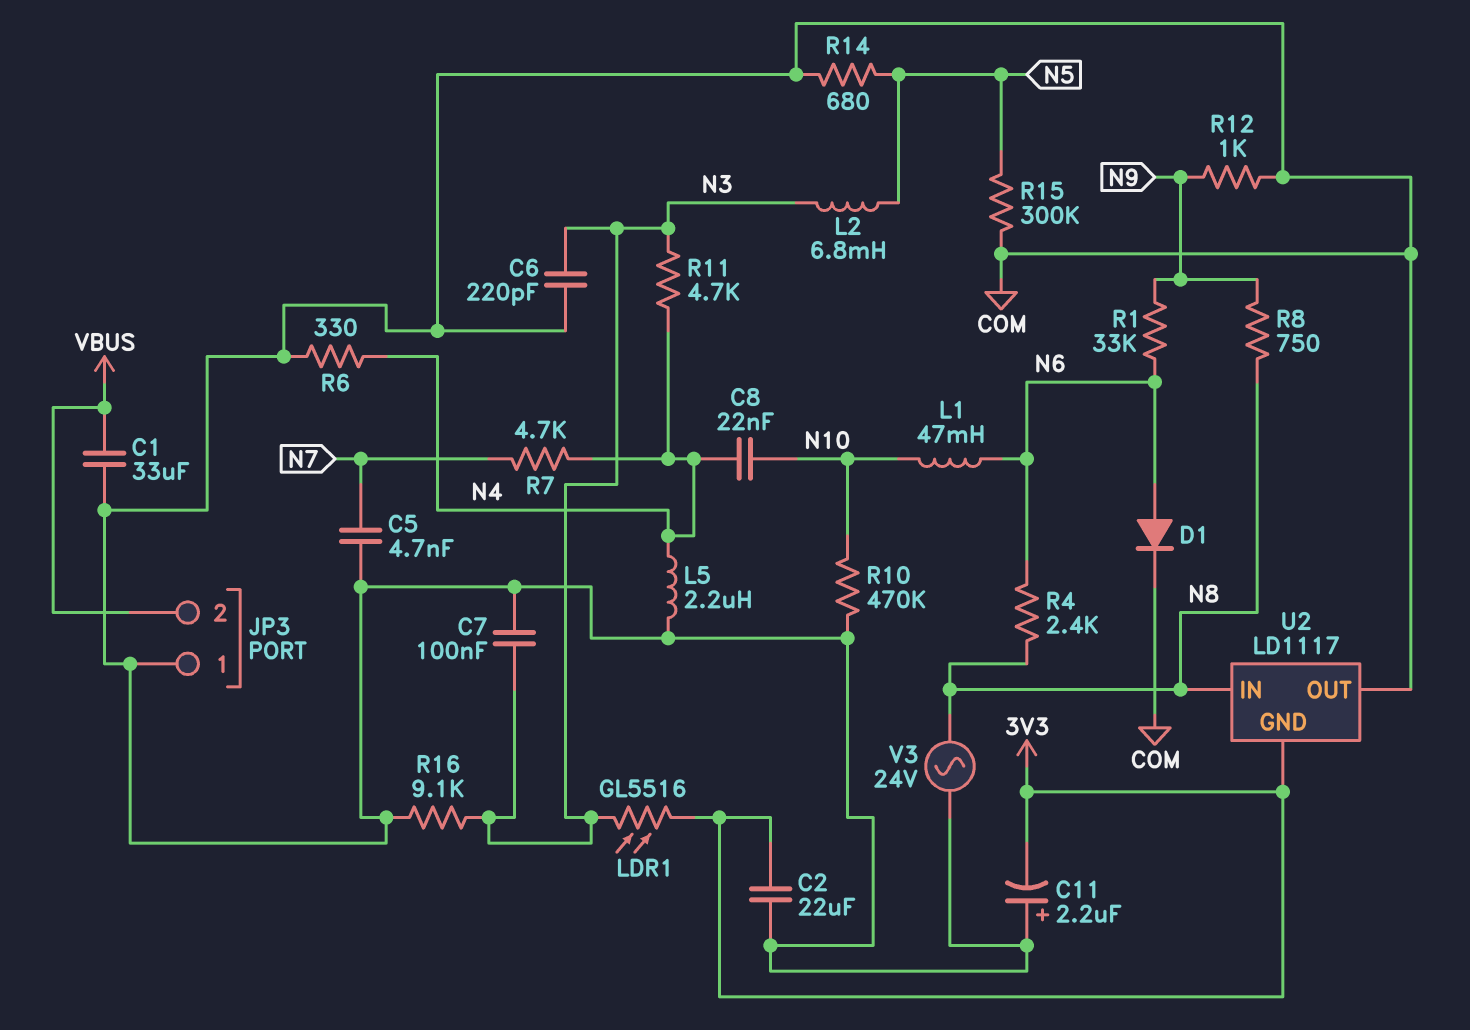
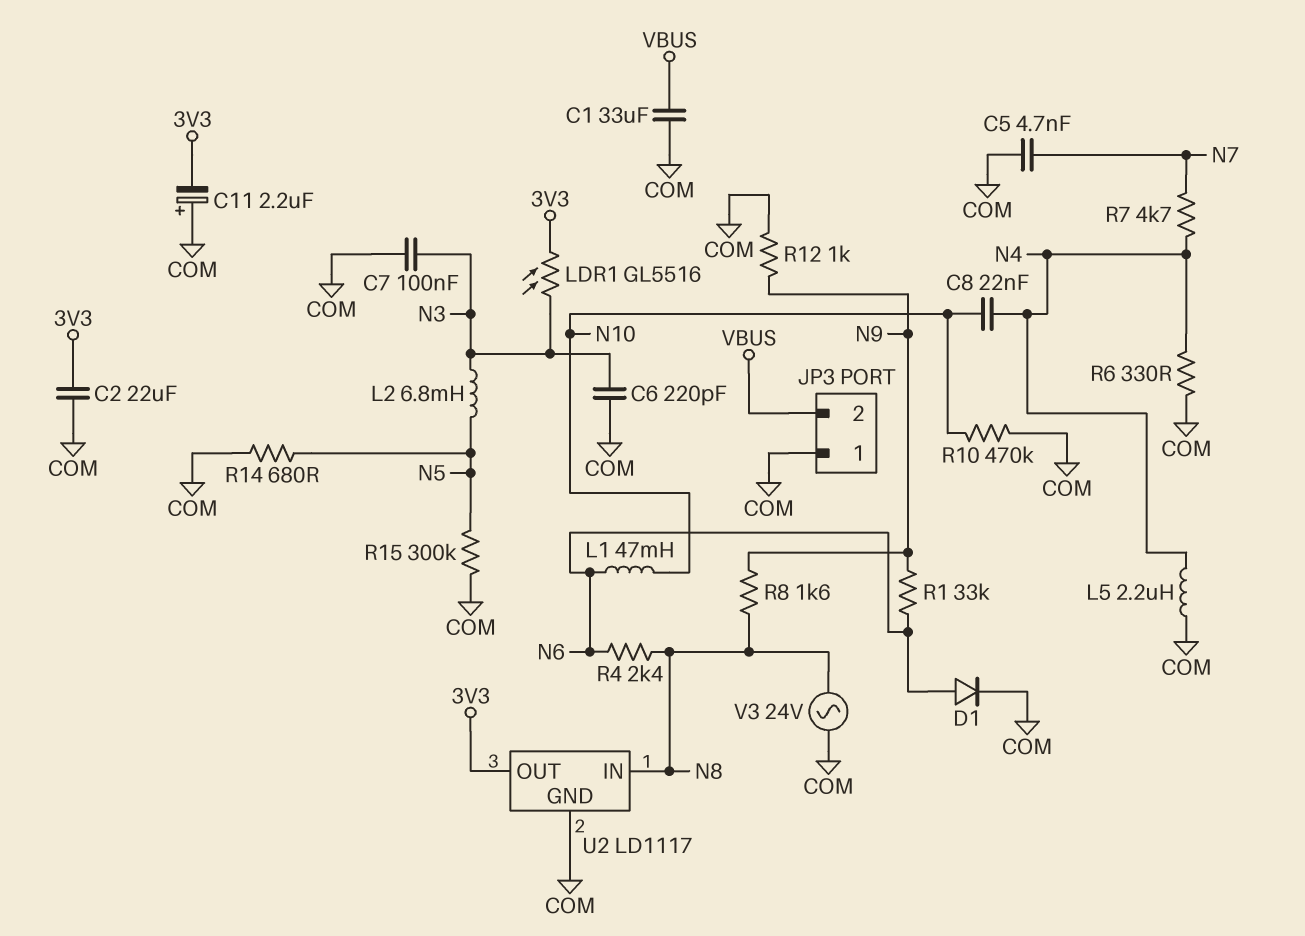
R8: 750 (N8, N9) -> 1.6k (N8, N9)
R11: 4.7k (N3, N4) -> none
R16: 9.1k (COM, N3) -> none
U2 pin GND: 3V3 -> COM
U2 pin OUT: COM -> 3V3

